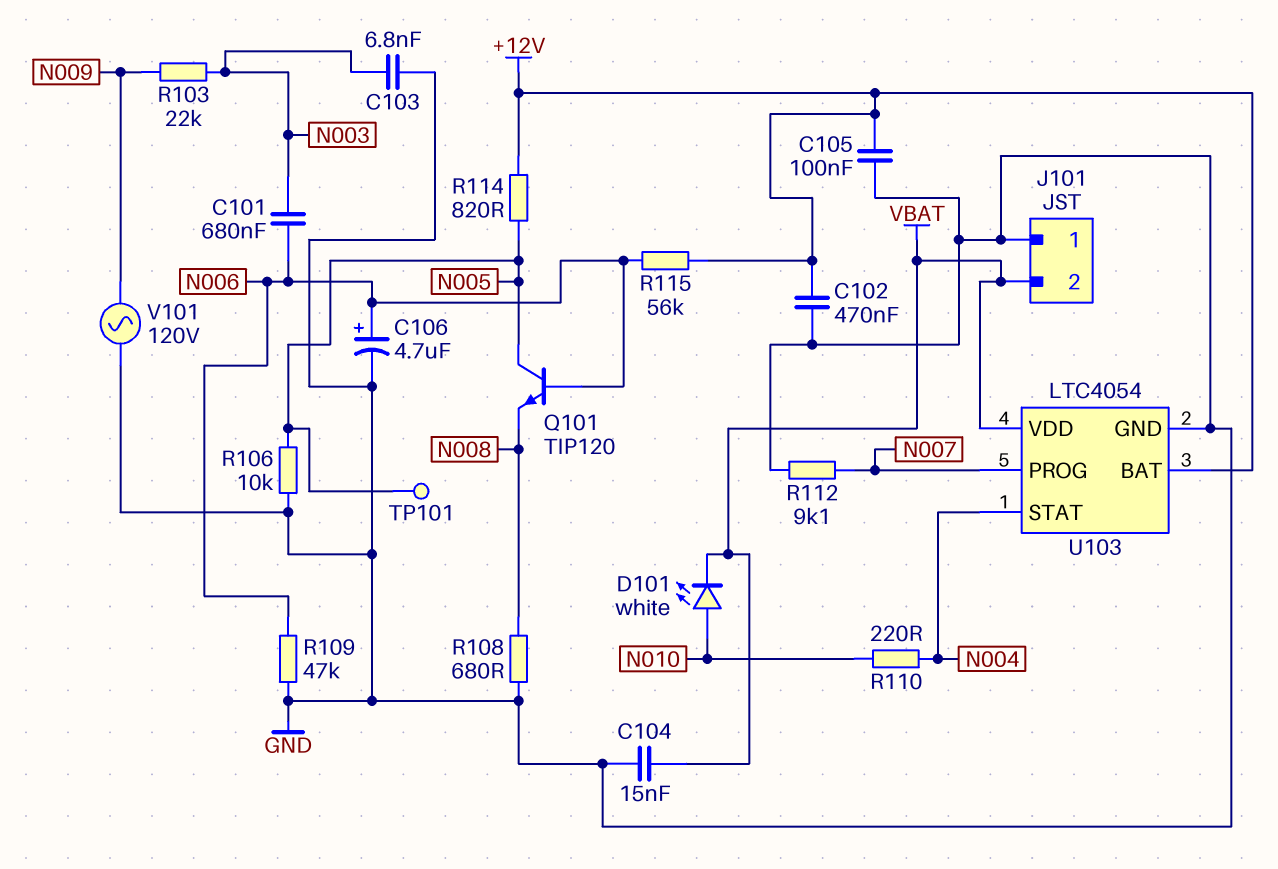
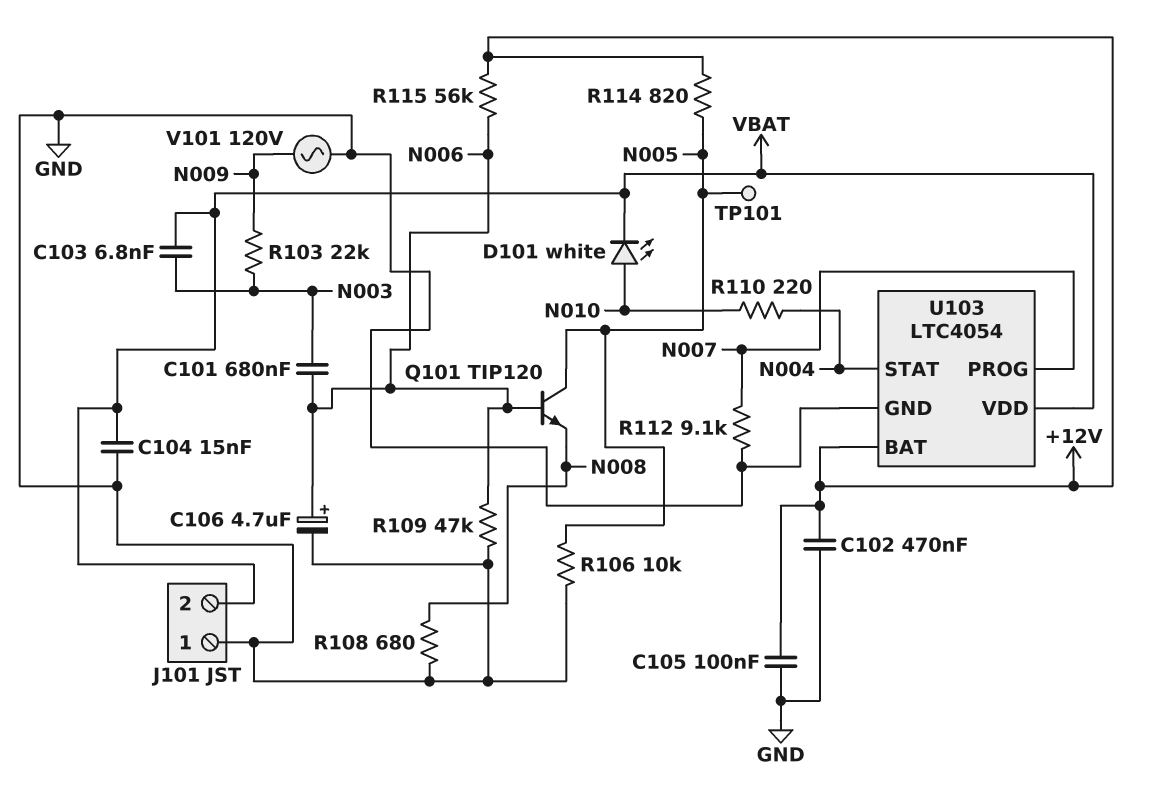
C103: 6.8nF (GND, N003) -> 6.8nF (N003, VBAT)

